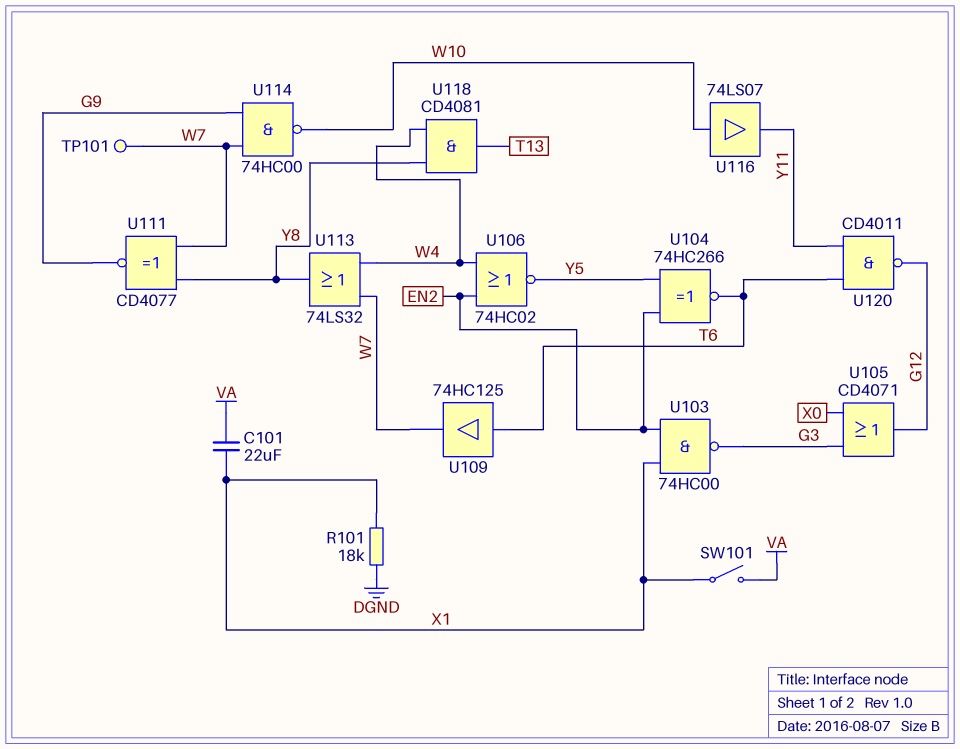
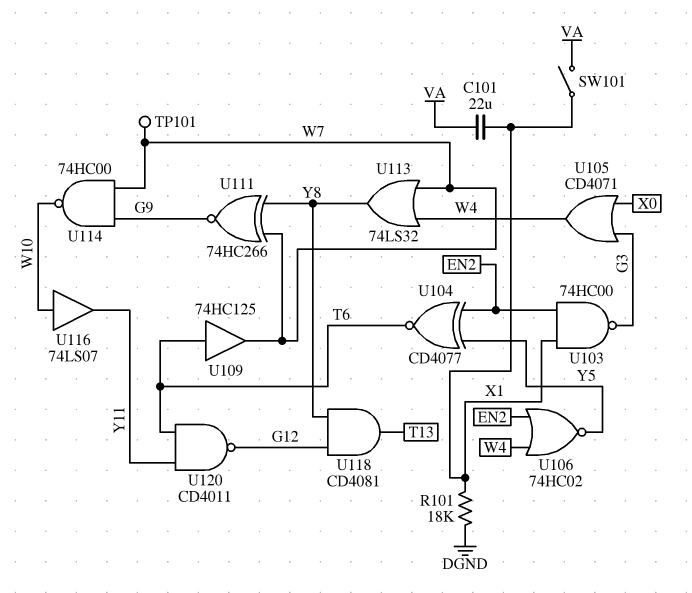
U104: XNOR 74HC266 (in EN2, in Y5, out T6) -> XNOR CD4077 (in EN2, in Y5, out T6)
U105: OR CD4071 (in G3, in X0, out G12) -> OR CD4071 (in G3, in X0, out W4)
U111: XNOR CD4077 (in W7, in Y8, out G9) -> XNOR 74HC266 (in W7, in Y8, out G9)
U118: AND CD4081 (in W4, in Y8, out T13) -> AND CD4081 (in G12, in Y8, out T13)

